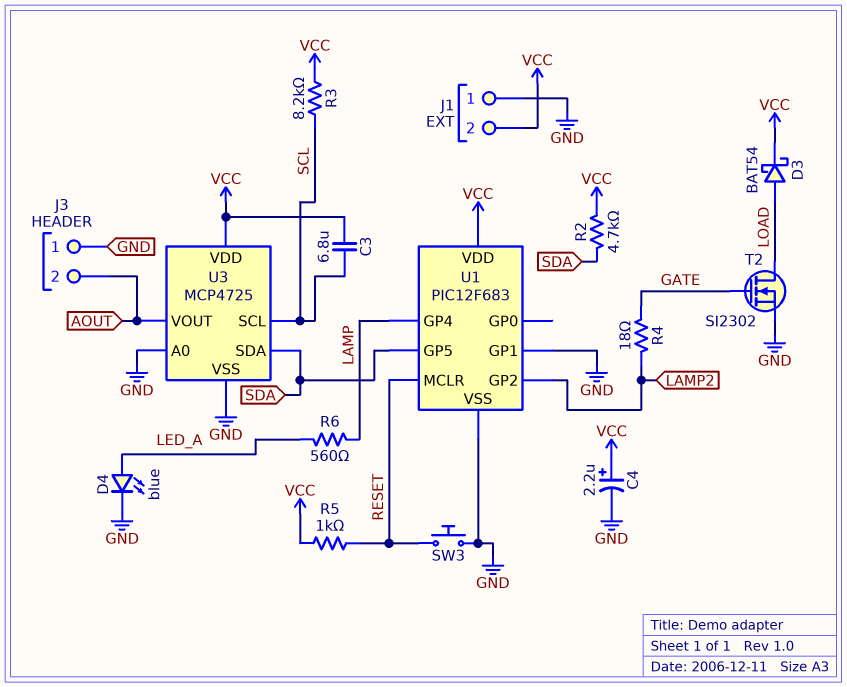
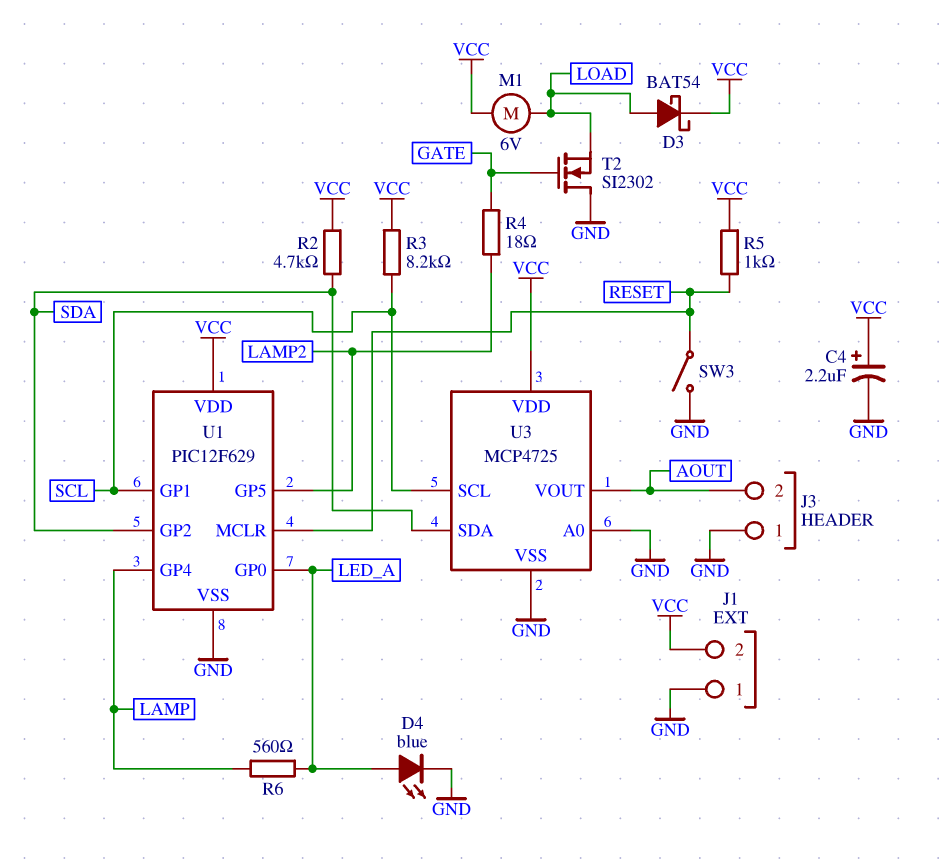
C3: 6.8uF (SCL, VCC) -> none
M1: none -> motor 6V (LOAD, VCC)
SW3: button (GND, RESET) -> switch (GND, RESET)
T2: NMOS SI2302 (G GATE, D LOAD, S GND) -> NMOS SI2302 (G GATE, D GND, S LOAD)
U1: PIC12F683 -> PIC12F629
U1 pin GP0: none -> LED_A
U1 pin GP1: GND -> SCL
U1 pin GP2: LAMP2 -> SDA
U1 pin GP5: SDA -> LAMP2

